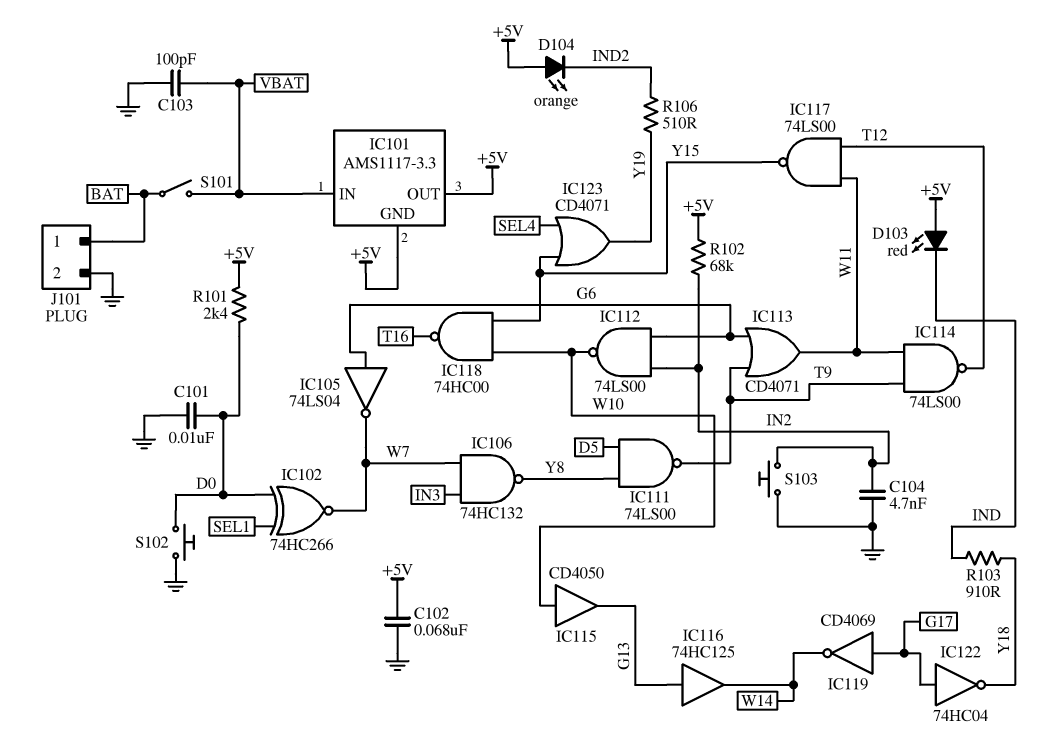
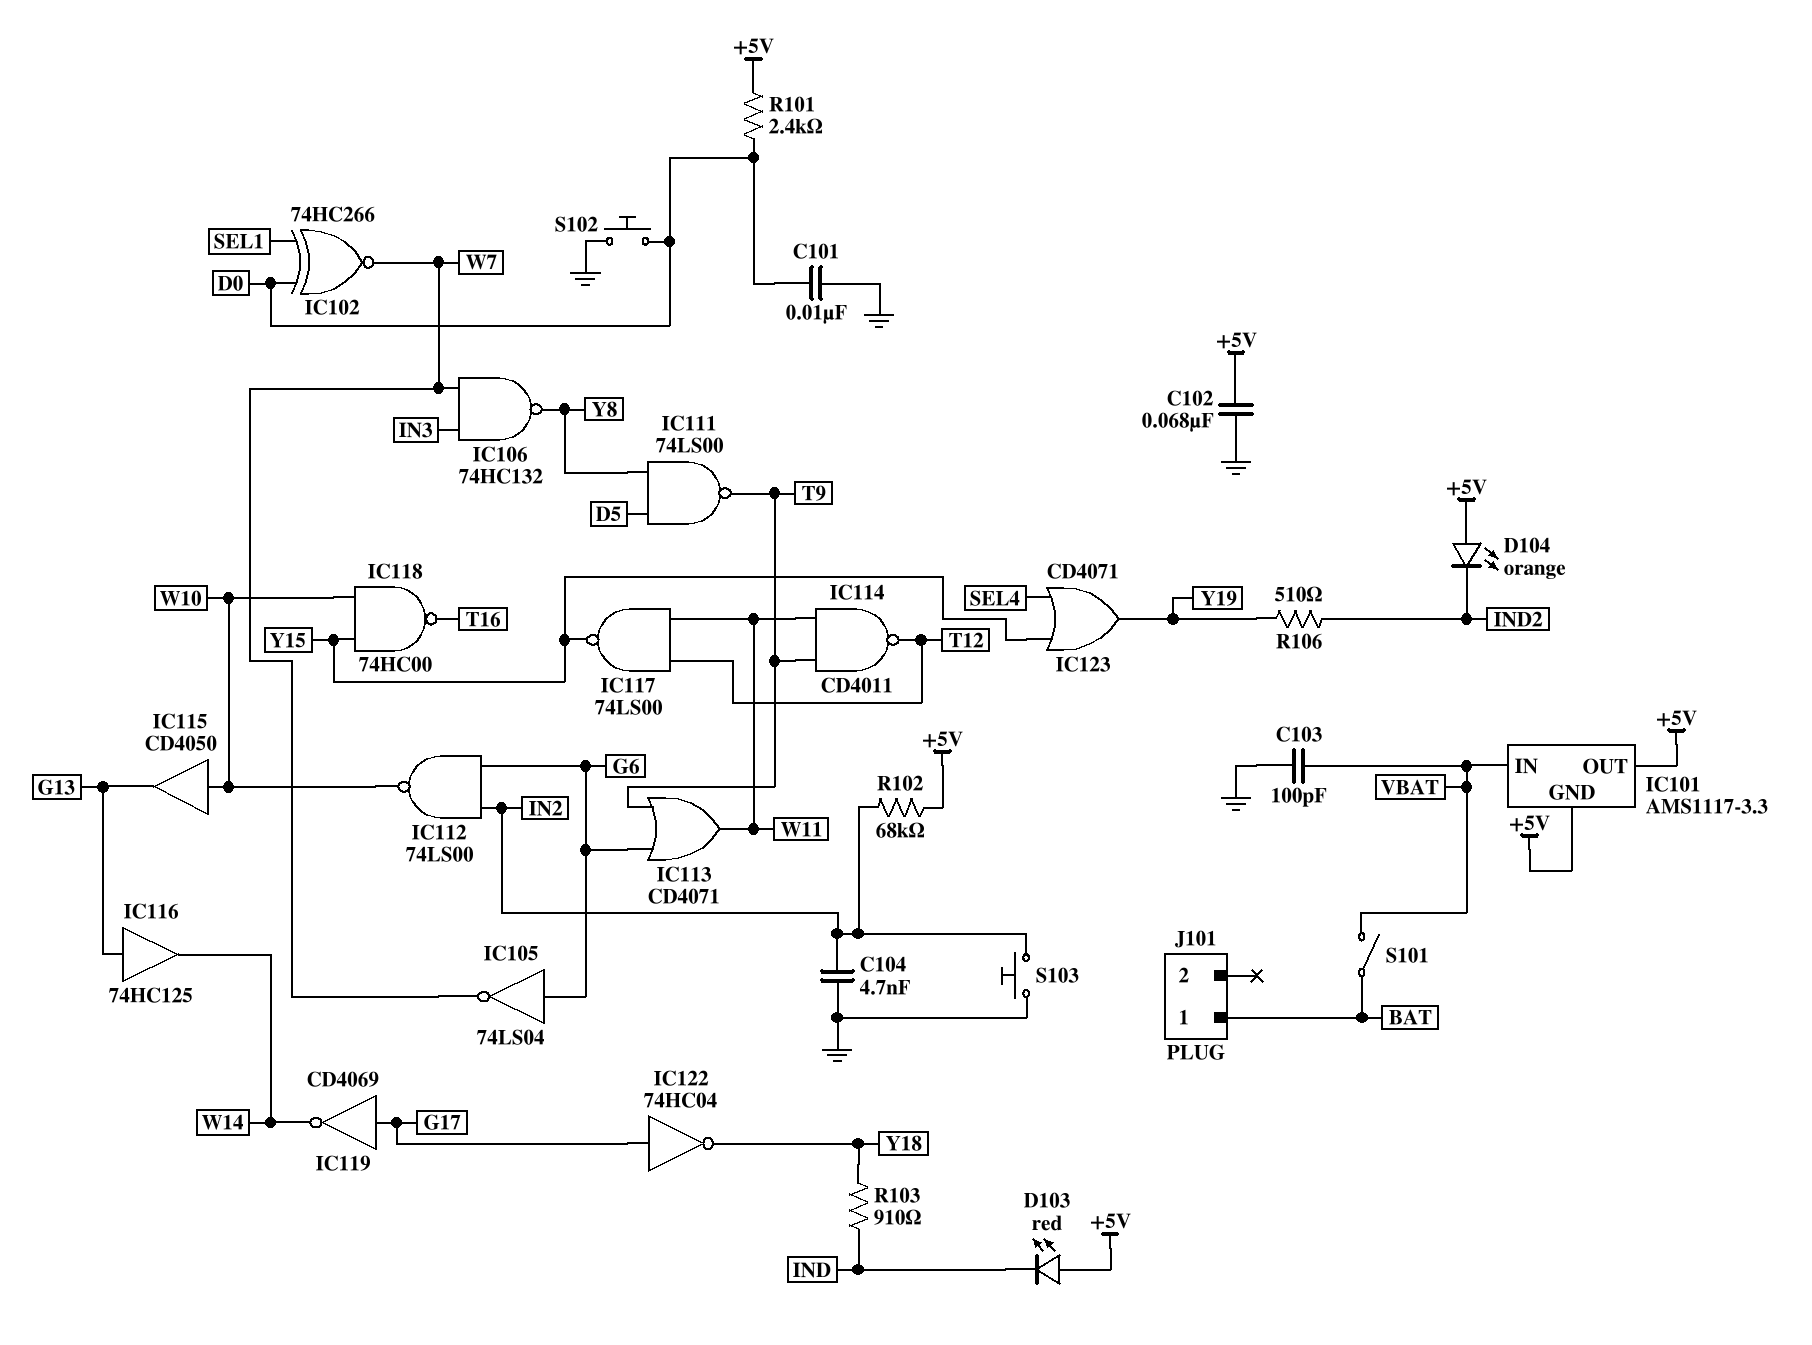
IC114: NAND 74LS00 (in T9, in W11, out T12) -> NAND CD4011 (in T9, in W11, out T12)
J101 pin 2: GND -> none

